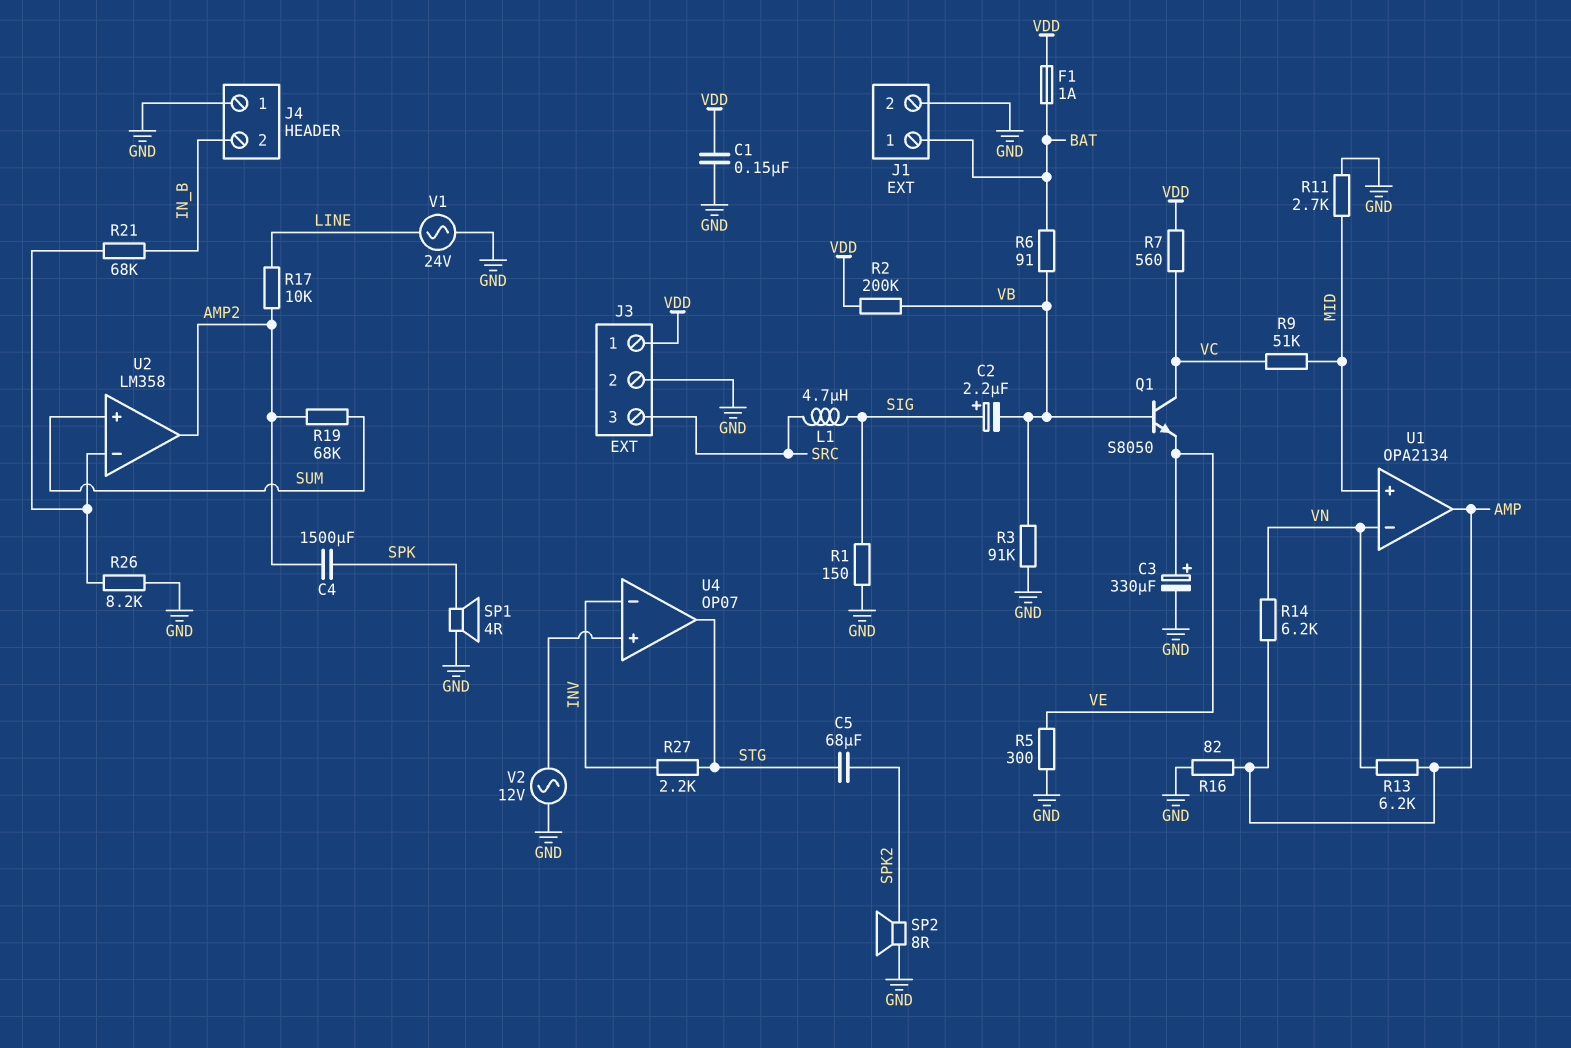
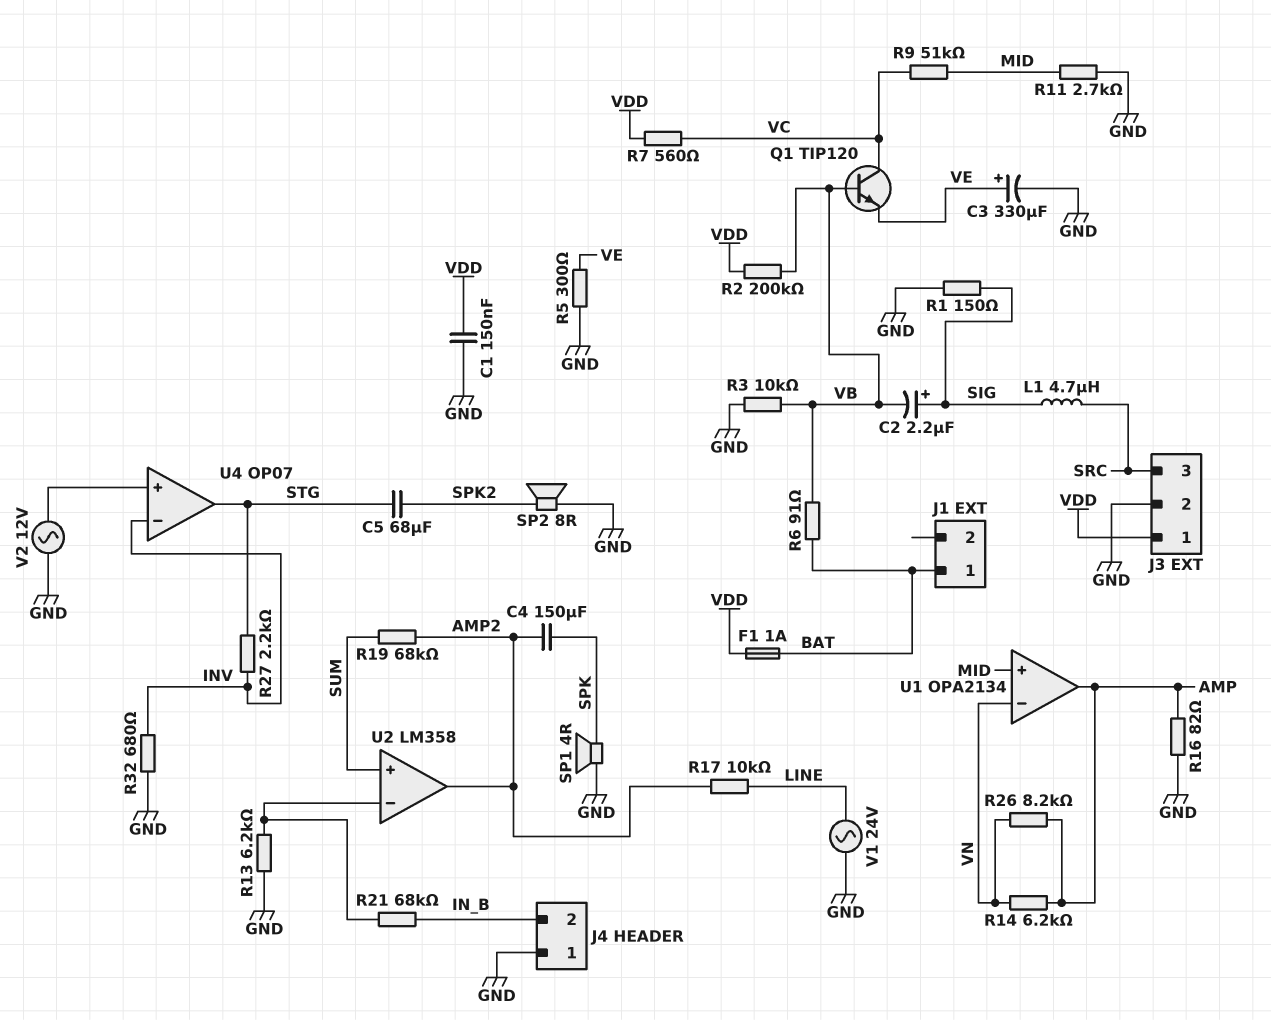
C4: 1500uF (AMP2, SPK) -> 150uF (AMP2, SPK)
J1 pin 2: GND -> none
Q1: NPN S8050 (B VB, C VC, E VE) -> NPN TIP120 (B VB, C VC, E VE)
R3: 91k (GND, VB) -> 10k (GND, VB)
R13: 6.2k (AMP, VN) -> 6.2k (GND, U2/in-)
R26: 8.2k (GND, U2/in-) -> 8.2k (AMP, VN)
R32: none -> 680 (GND, INV)

